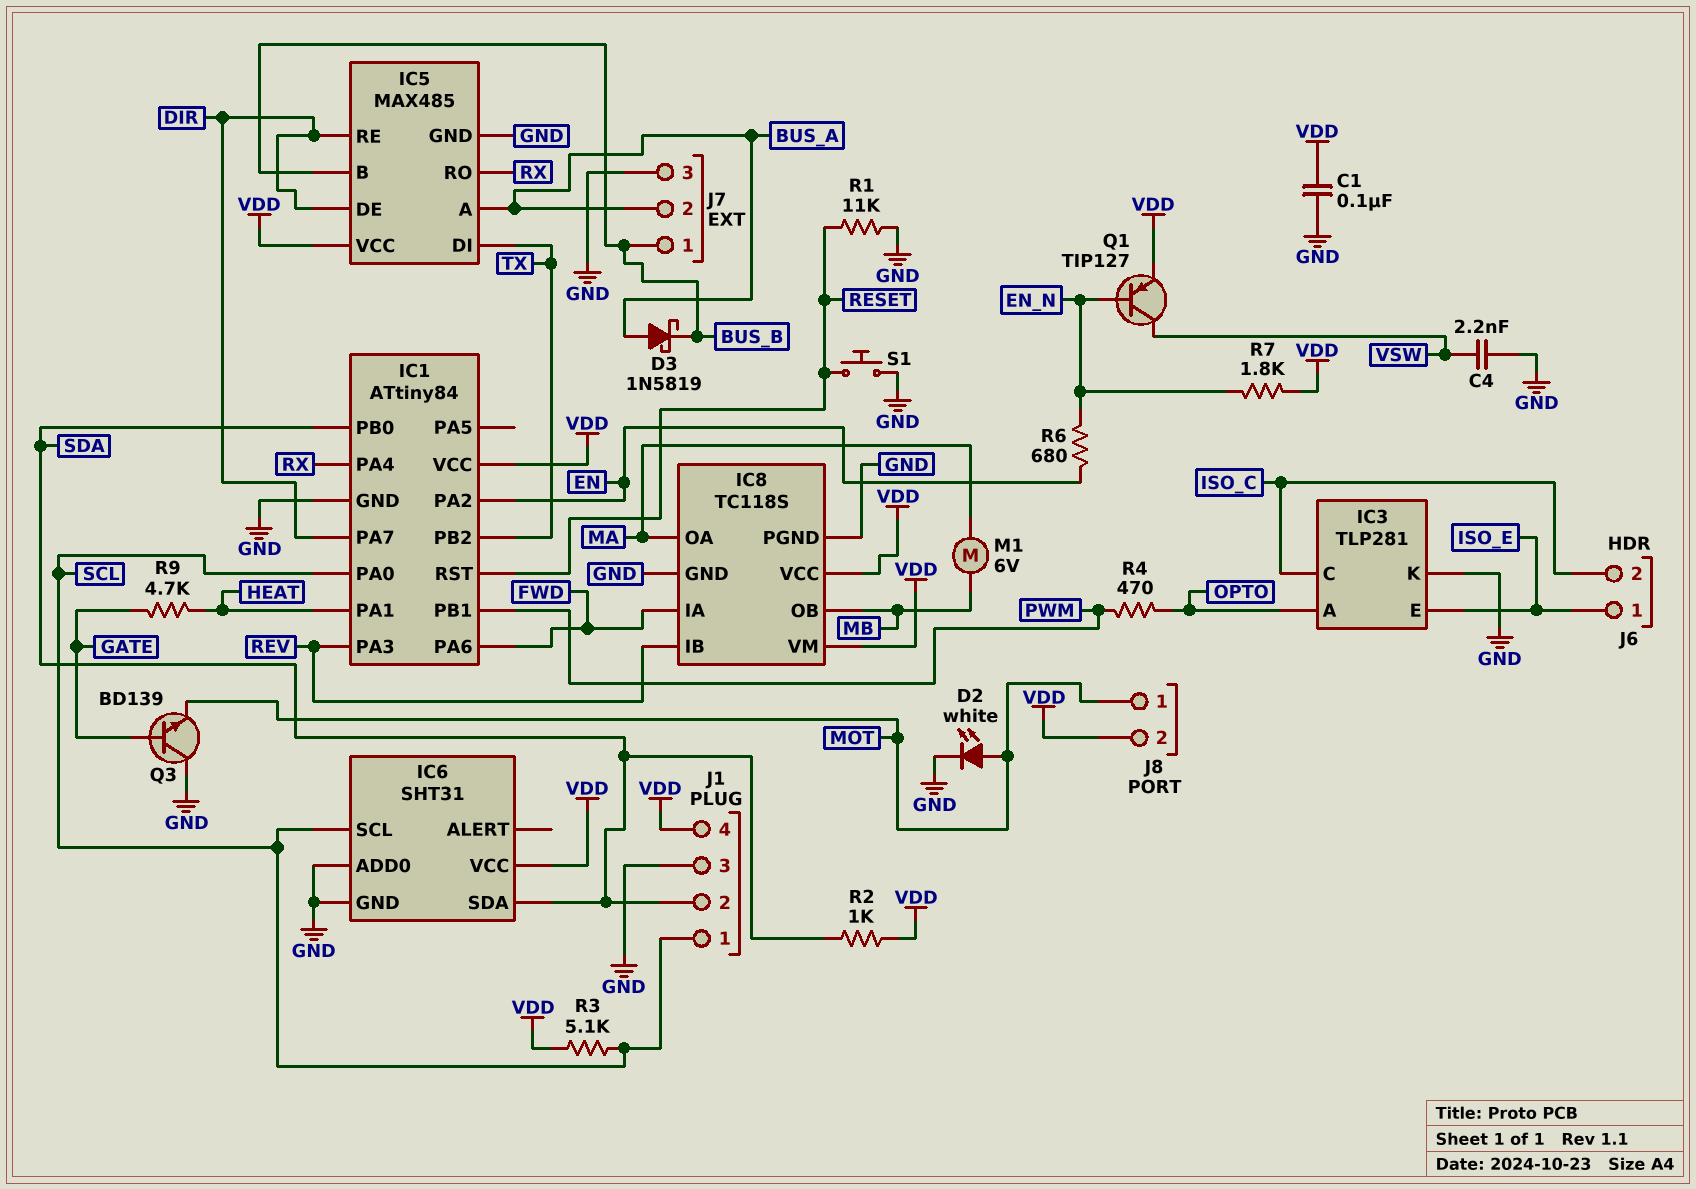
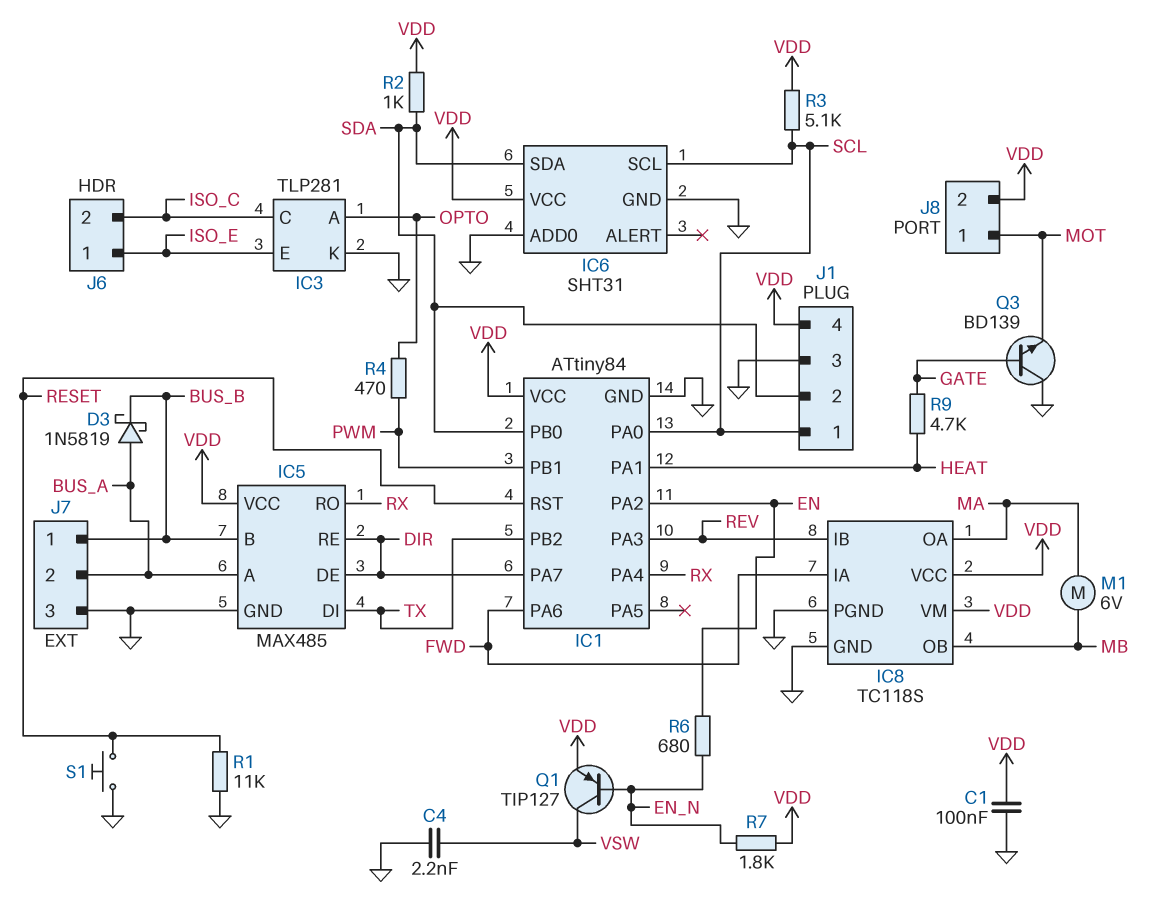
D2: LED white (A MOT, K GND) -> none

